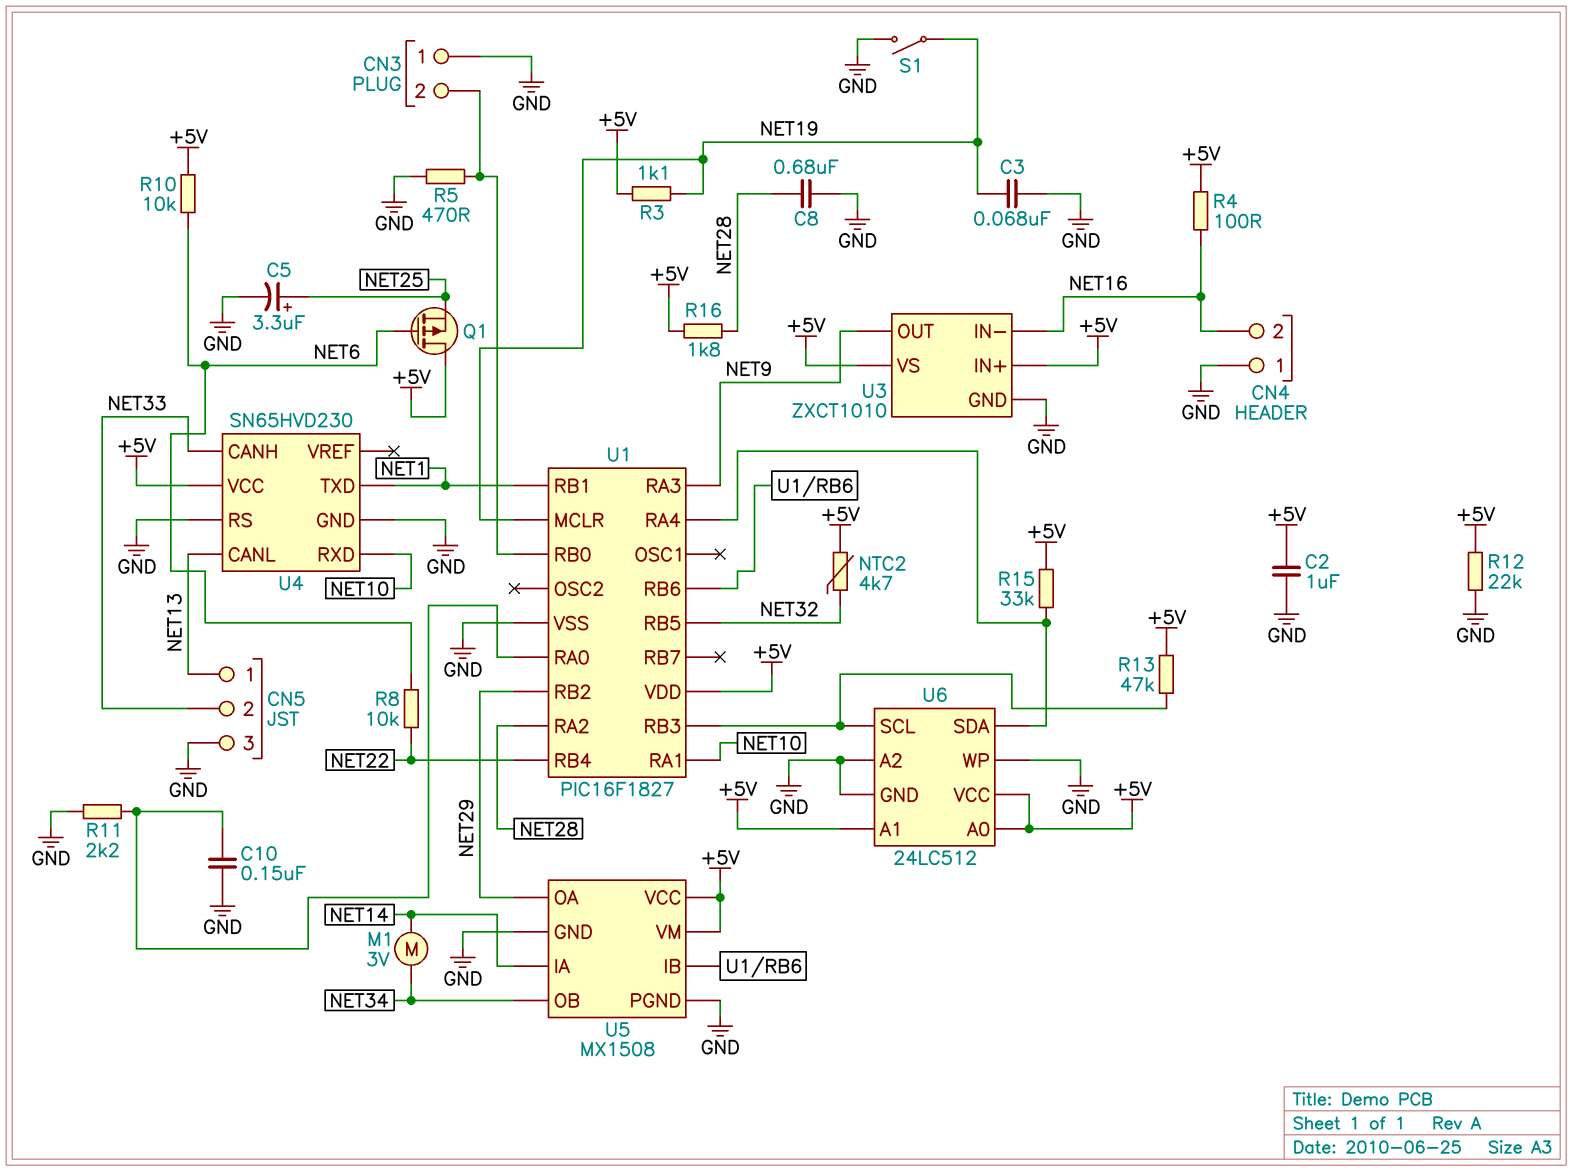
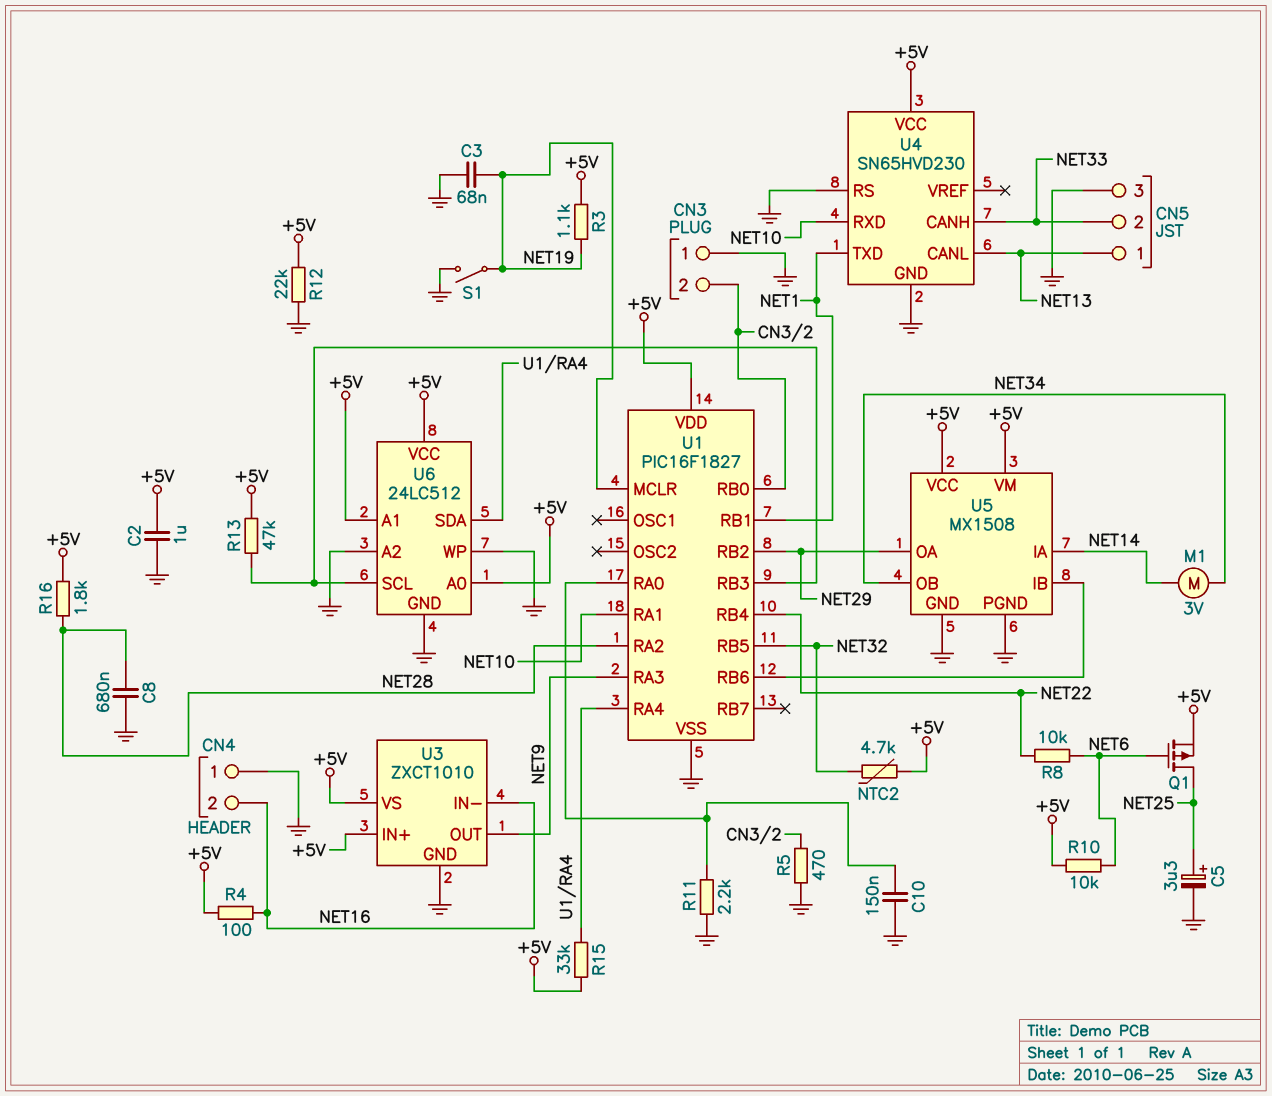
Q1: PMOS (G NET6, D +5V, S NET25) -> PMOS (G NET6, D NET25, S +5V)

